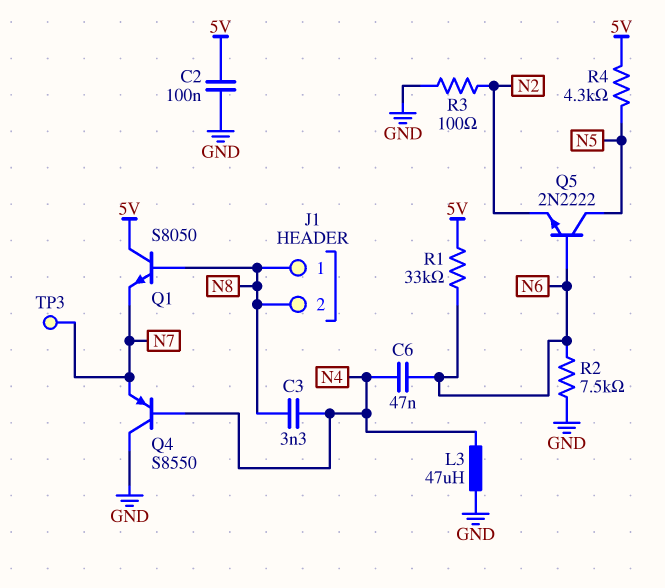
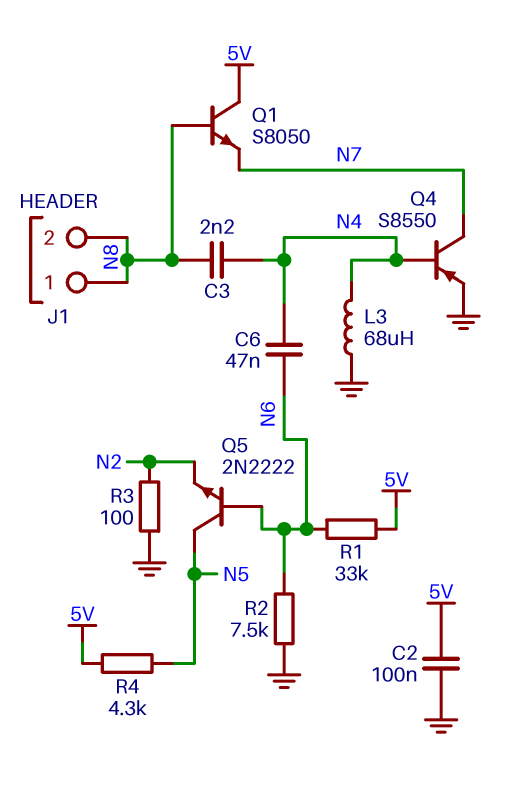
C3: 3.3nF (N4, N8) -> 2.2nF (N4, N8)
L3: 47uH (GND, N4) -> 68uH (GND, N4)
Q4: PNP S8550 (B N4, C GND, E N7) -> PNP S8550 (B N4, C N7, E GND)
TP3: test point (N7) -> none

